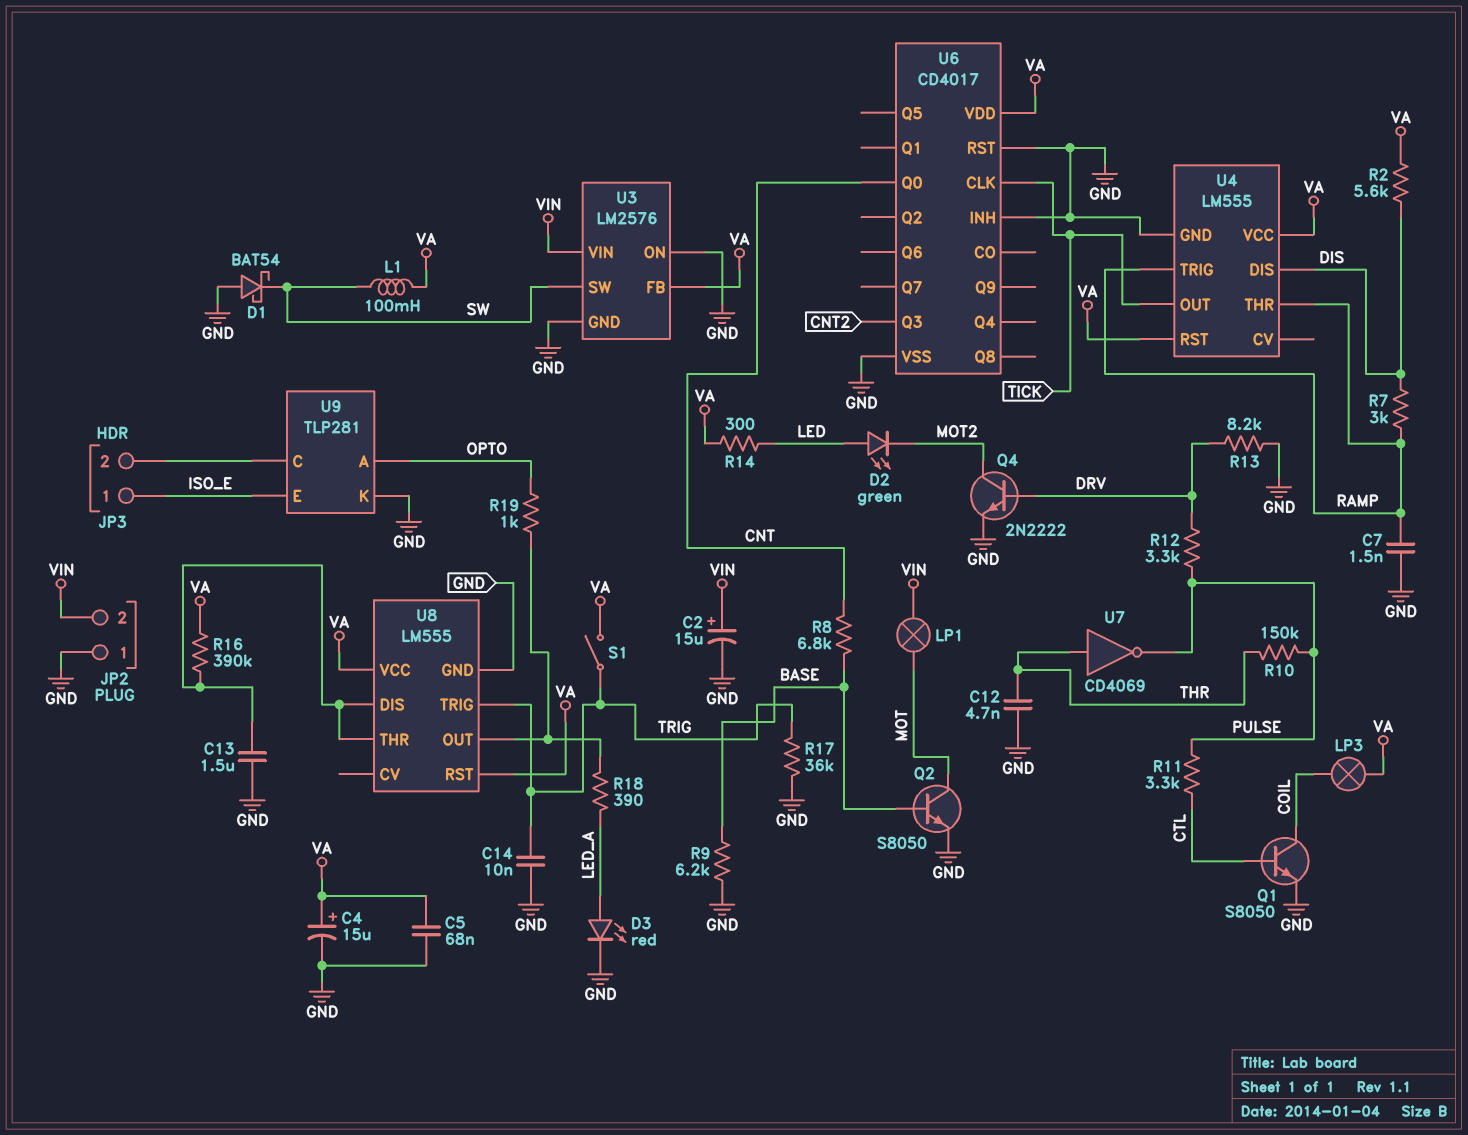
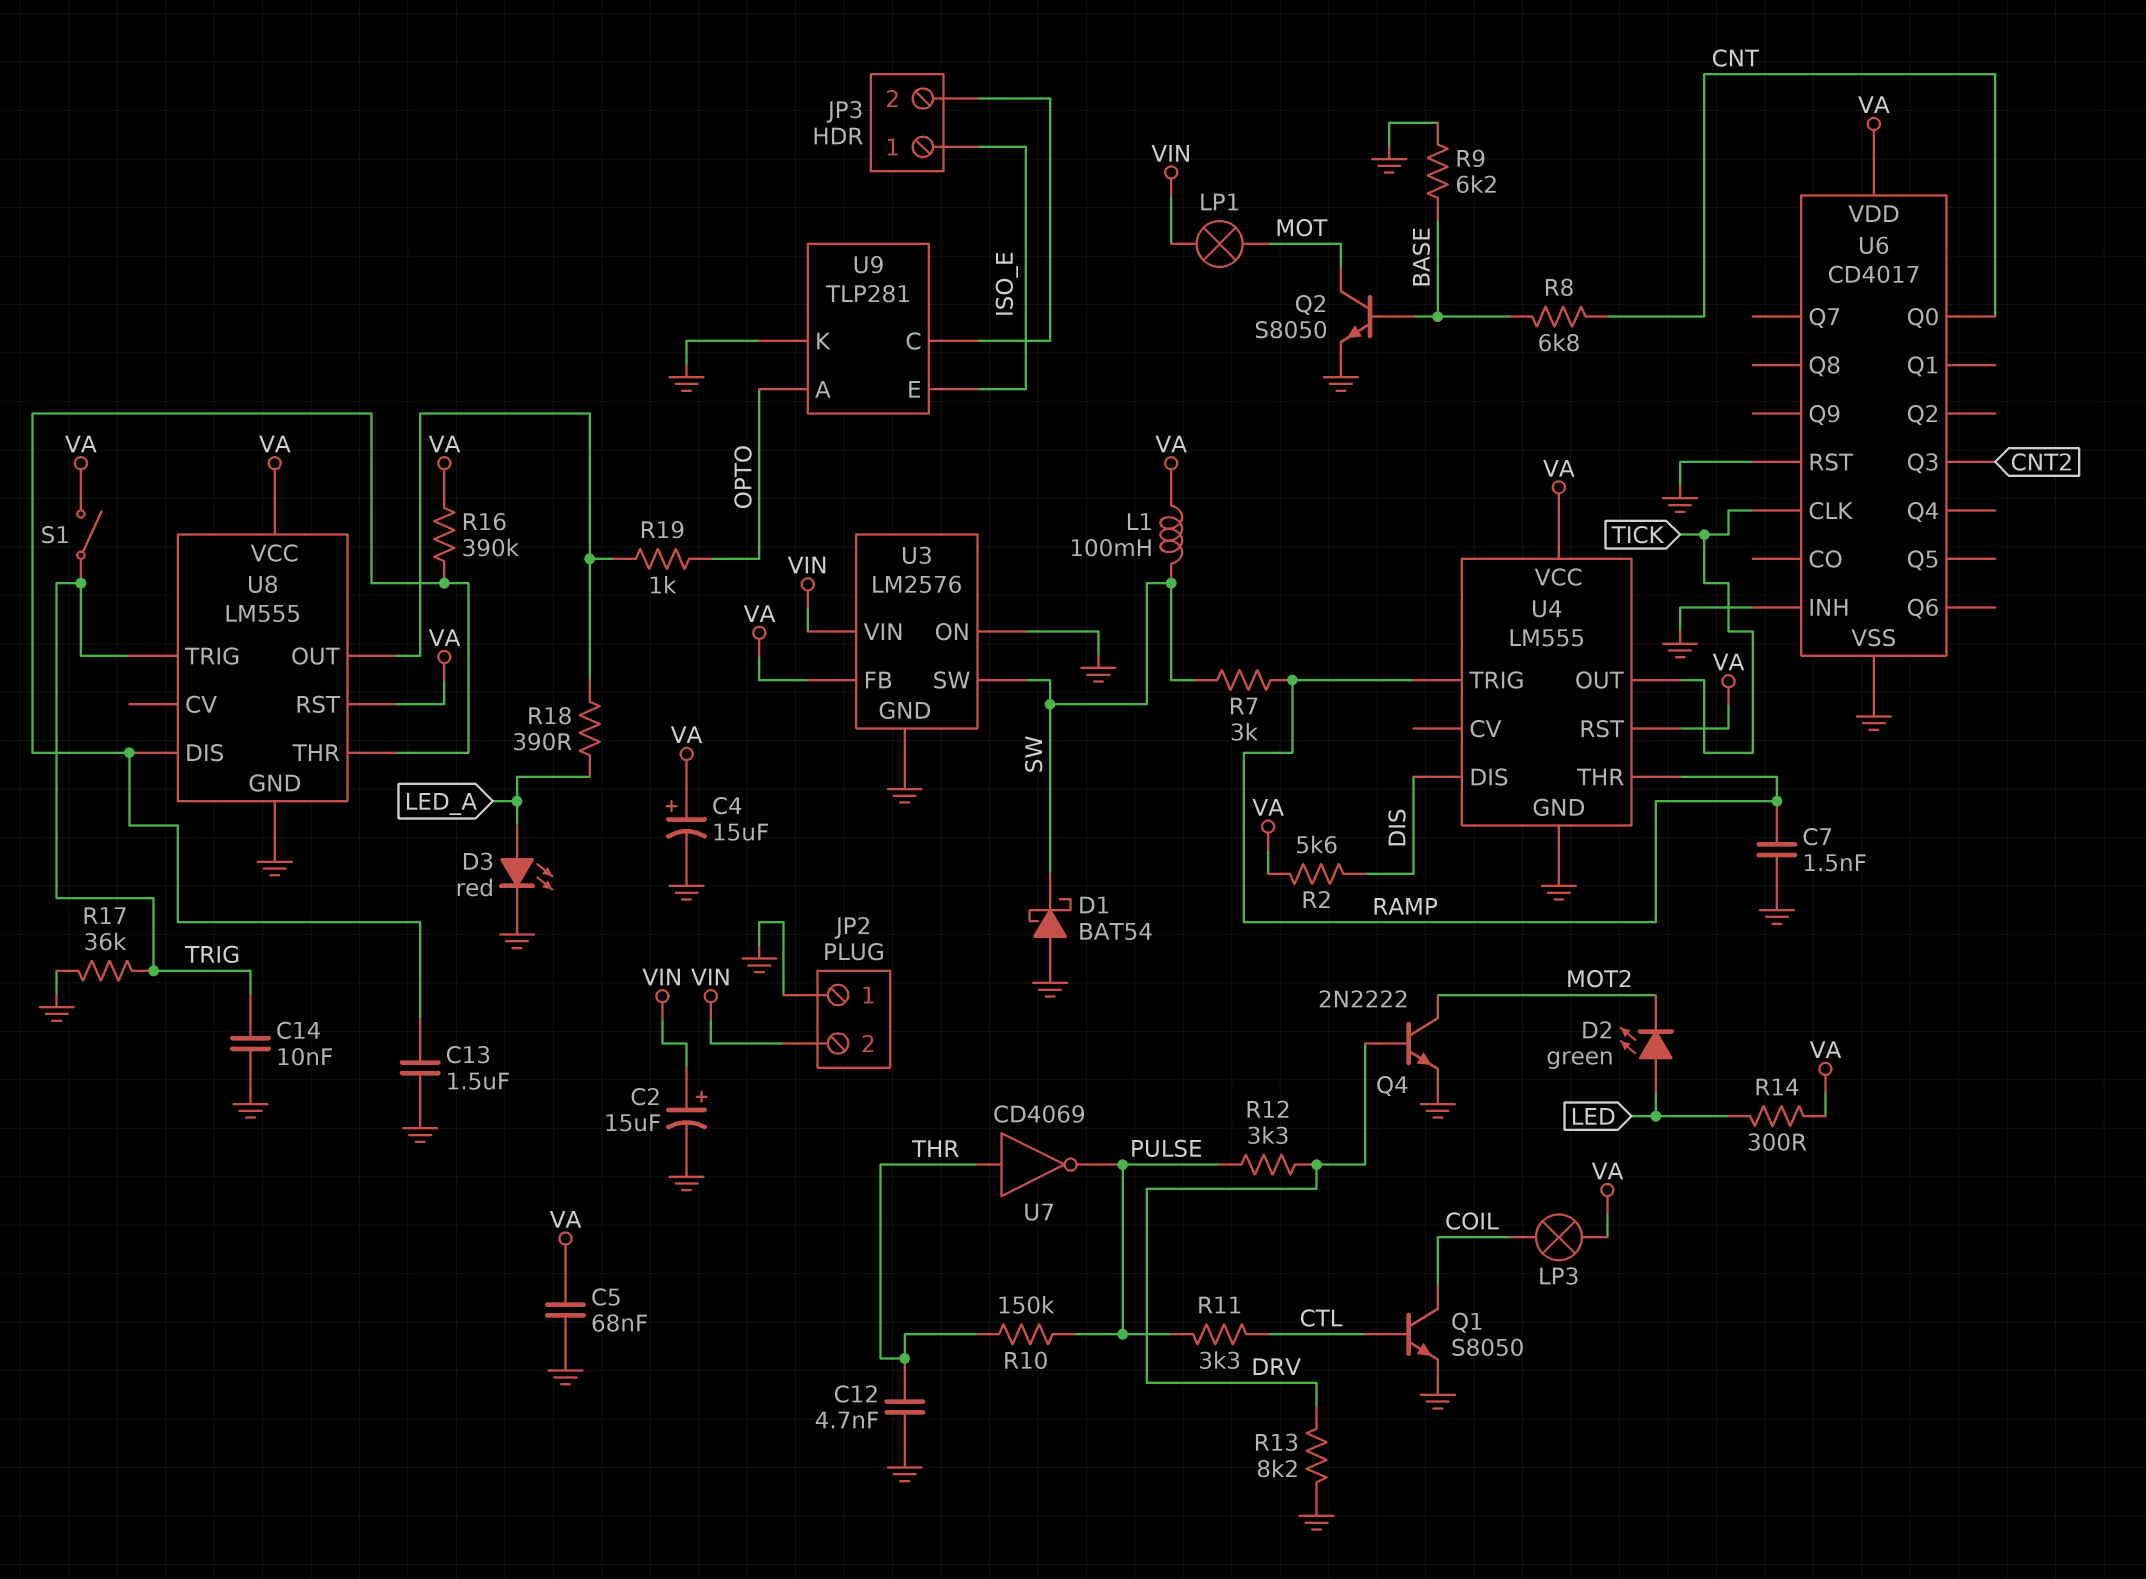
R7: 3k (DIS, RAMP) -> 3k (RAMP, SW)

